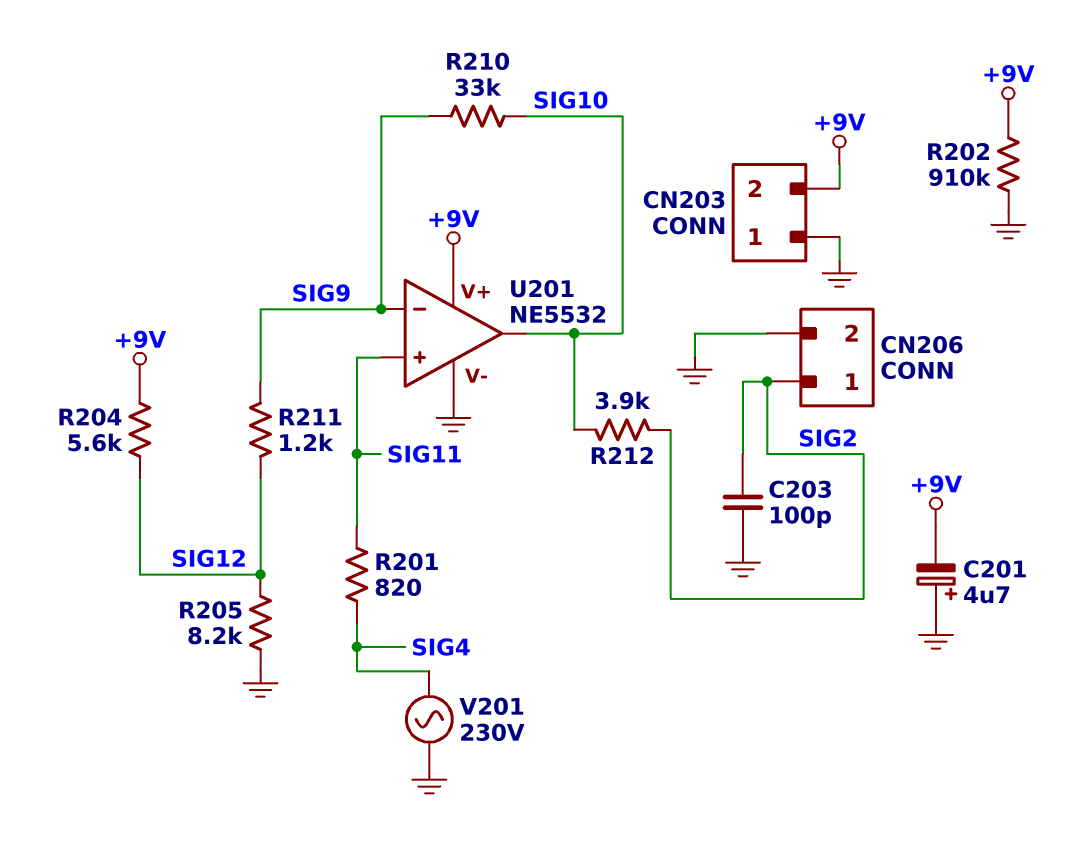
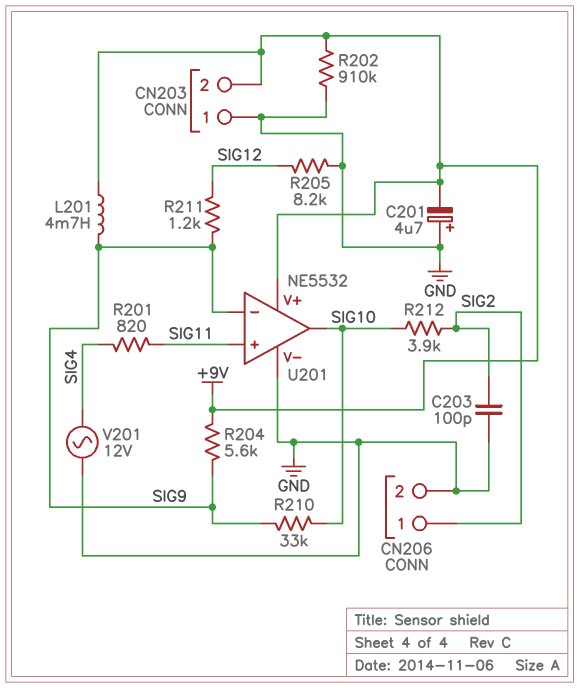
L201: none -> 4.7mH (+9V, SIG9)
R204: 5.6k (+9V, SIG12) -> 5.6k (+9V, SIG9)
V201: AC 230V (GND, SIG4) -> AC 12V (GND, SIG4)

